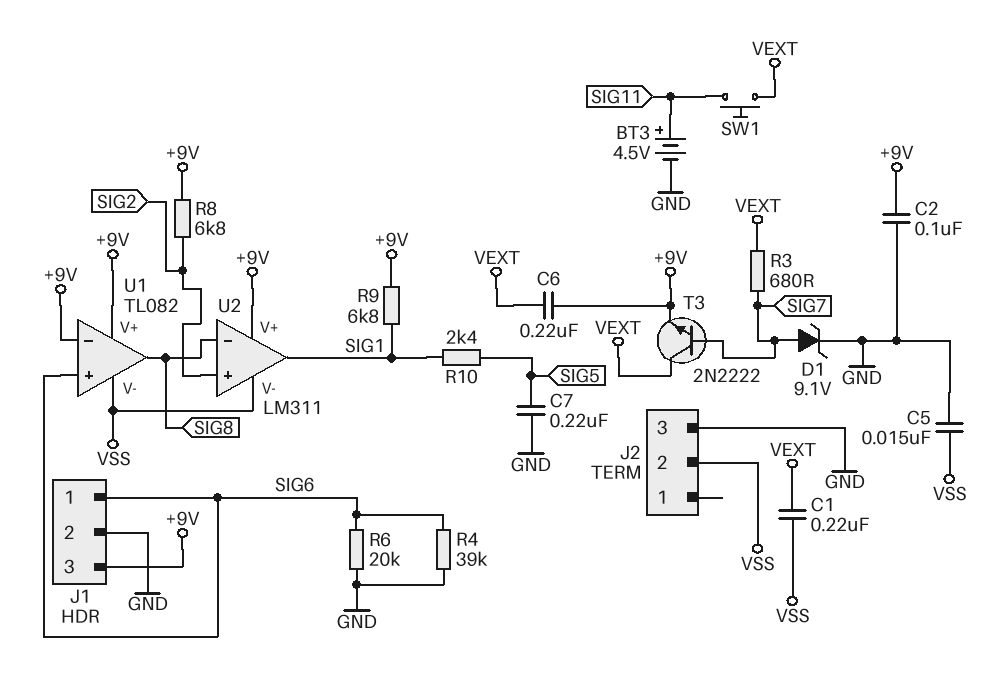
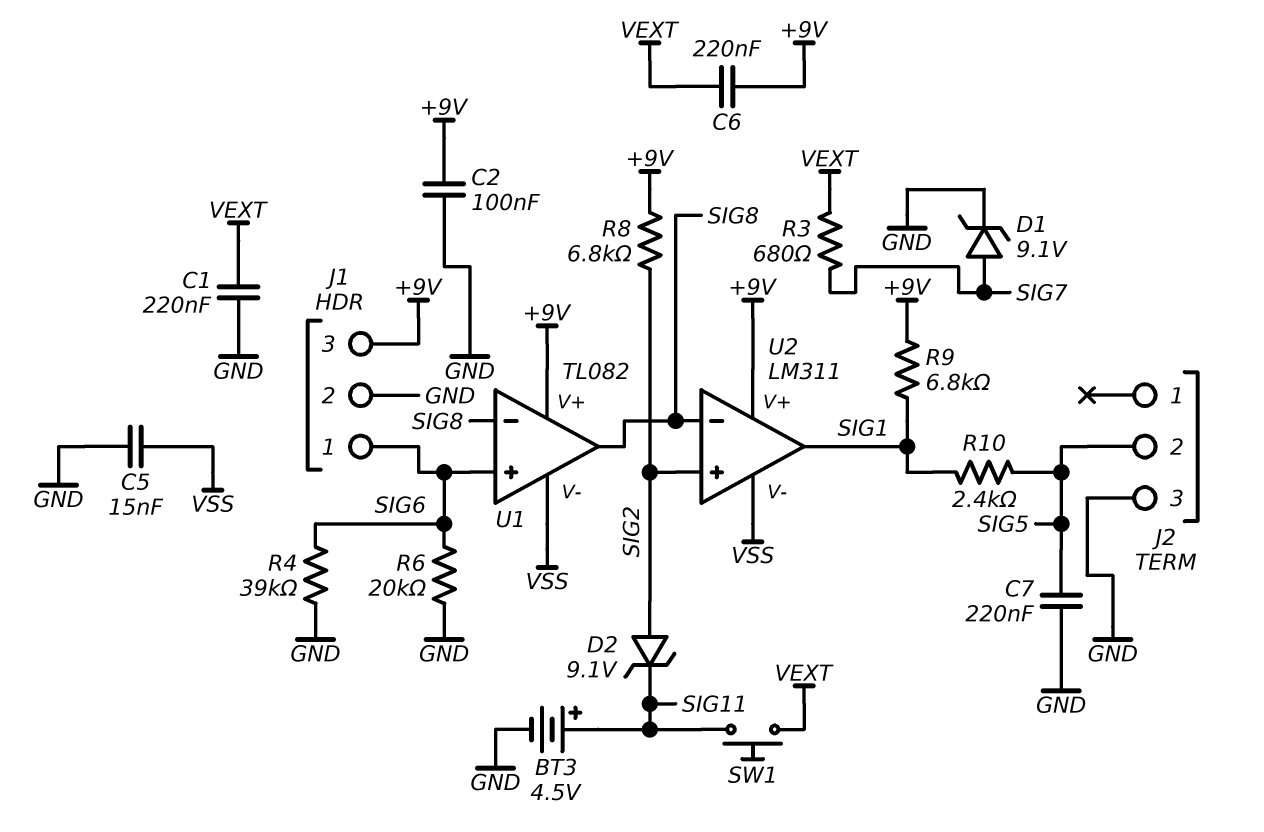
C1: 220nF (VEXT, VSS) -> 220nF (GND, VEXT)
D2: none -> zener 9.1V (A SIG2, K SIG11)
J2 pin 2: VSS -> SIG5
T3: NPN 2N2222 (B SIG7, C VEXT, E +9V) -> none
U1 pin in-: +9V -> SIG8

